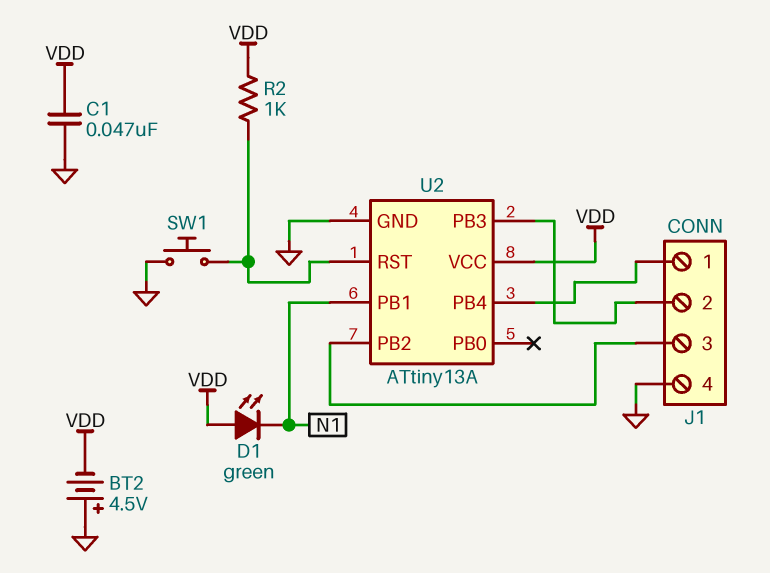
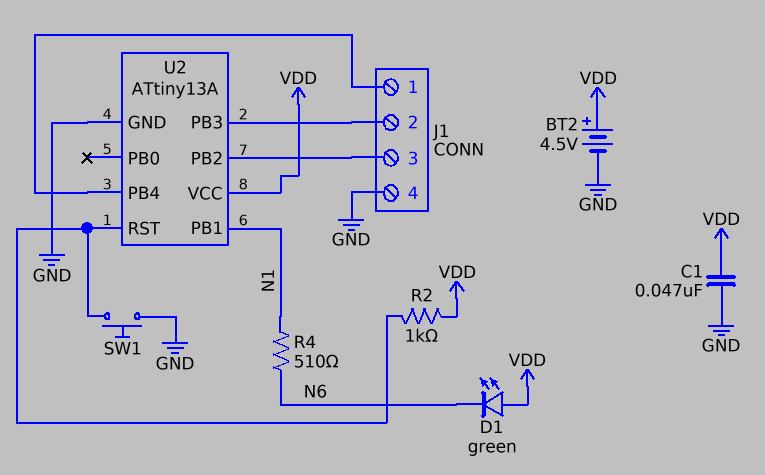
BT2: 4.5V (plus GND, minus VDD) -> 4.5V (plus VDD, minus GND)
D1: LED green (A VDD, K N1) -> LED green (A VDD, K N6)
R4: none -> 510 (N1, N6)

